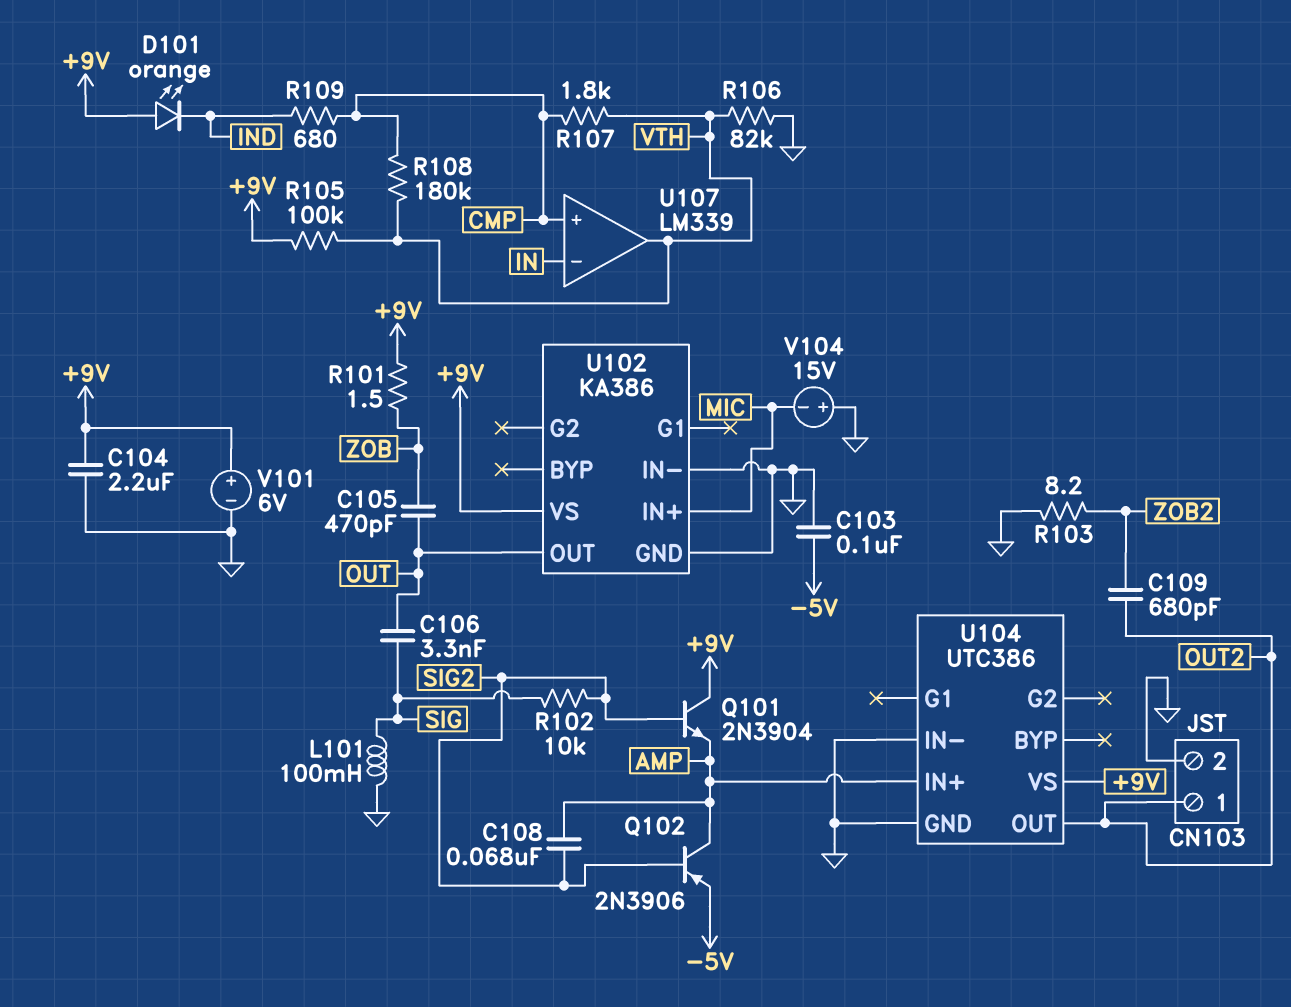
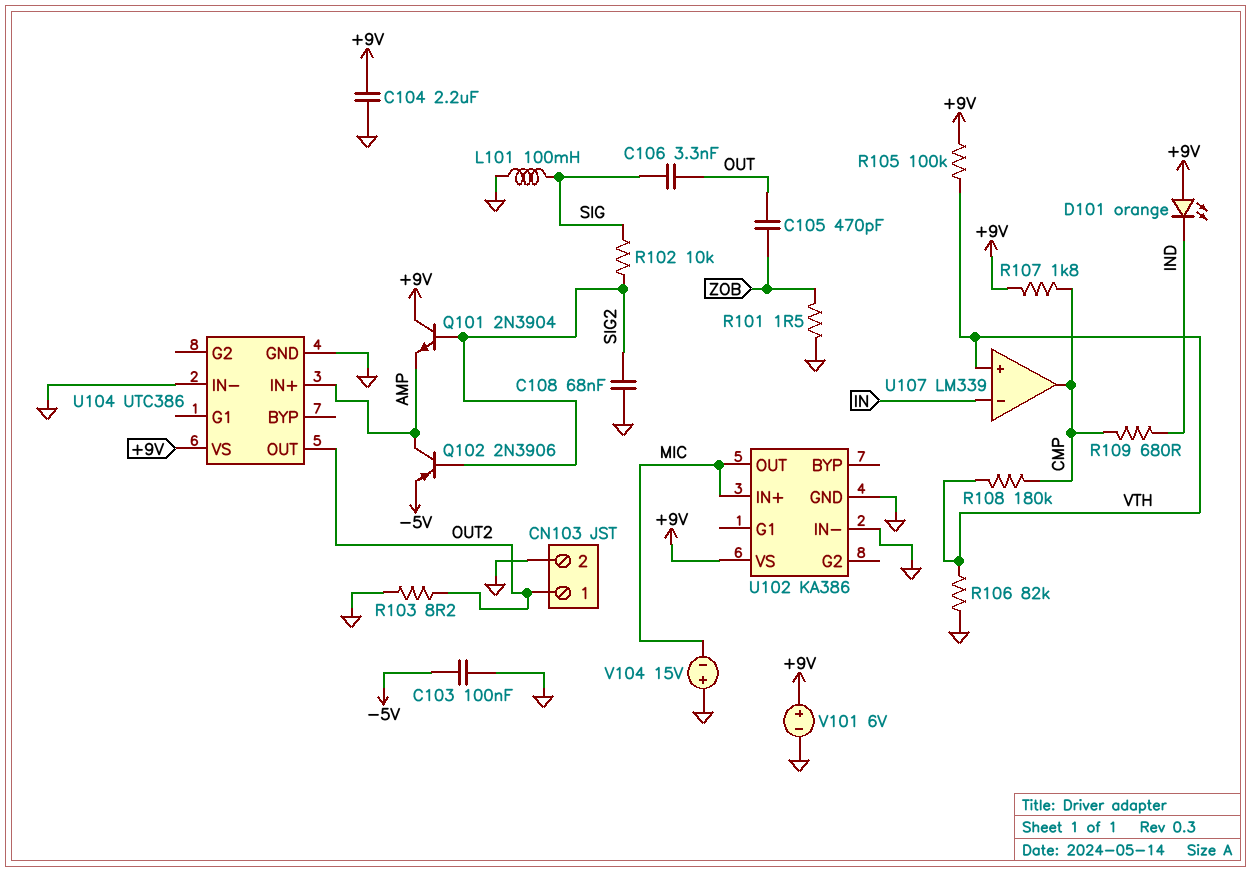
C108: 68nF (AMP, SIG2) -> 68nF (GND, SIG2)
C109: 680pF (OUT2, ZOB2) -> none
R101: 1.5 (+9V, ZOB) -> 1.5 (GND, ZOB)
R103: 8.2 (GND, ZOB2) -> 8.2 (GND, OUT2)
R107: 1.8k (CMP, VTH) -> 1.8k (+9V, CMP)
U102 pin OUT: OUT -> MIC
U107 pin in+: CMP -> VTH
U107 pin out: VTH -> CMP

